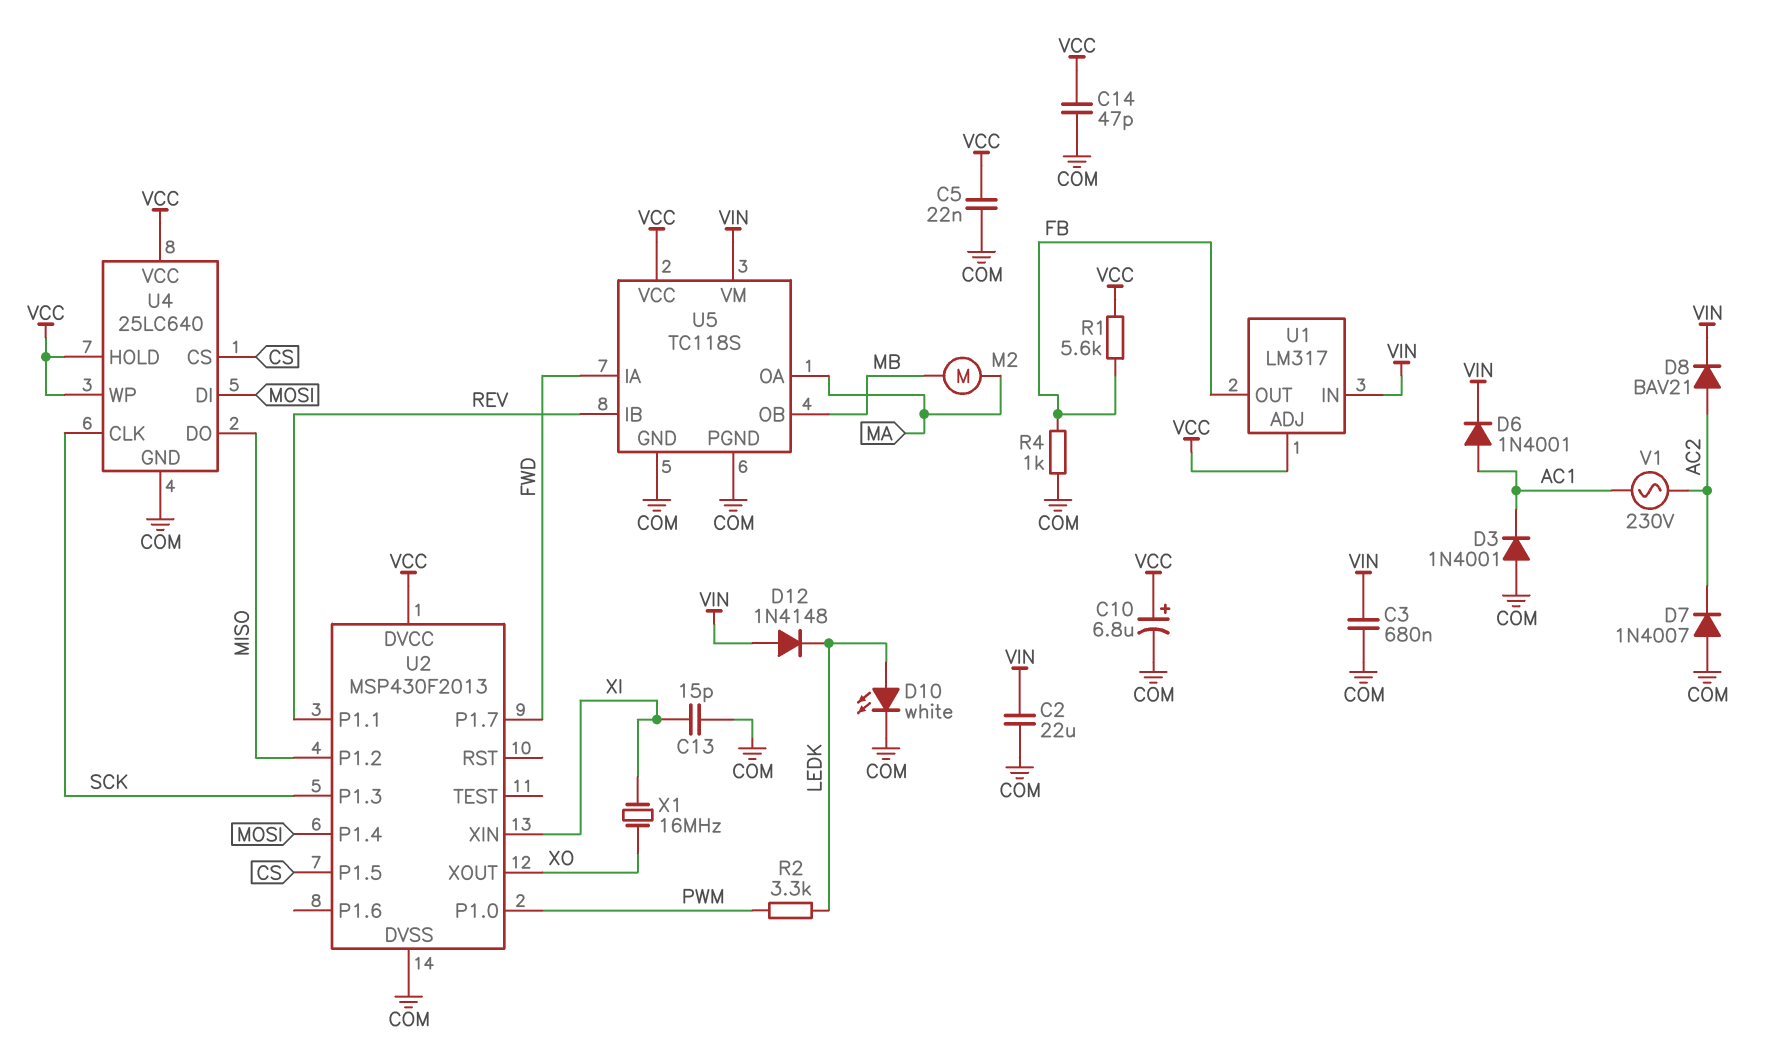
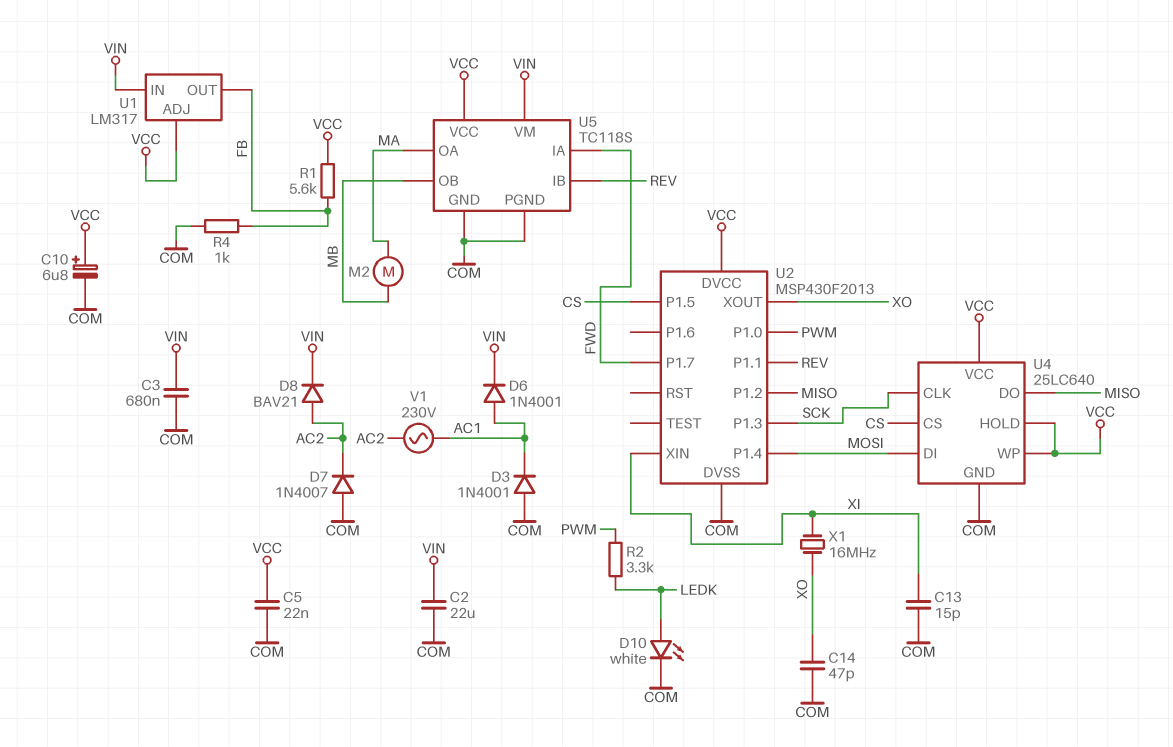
C14: 47pF (COM, VCC) -> 47pF (COM, XO)
D12: diode 1N4148 (A VIN, K LEDK) -> none

